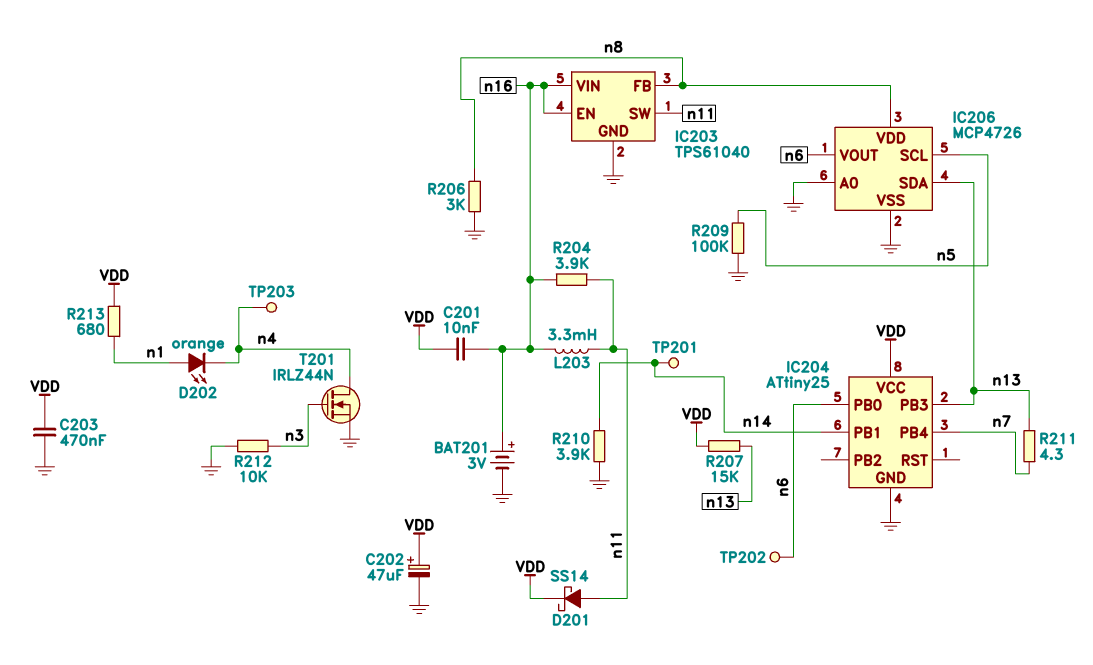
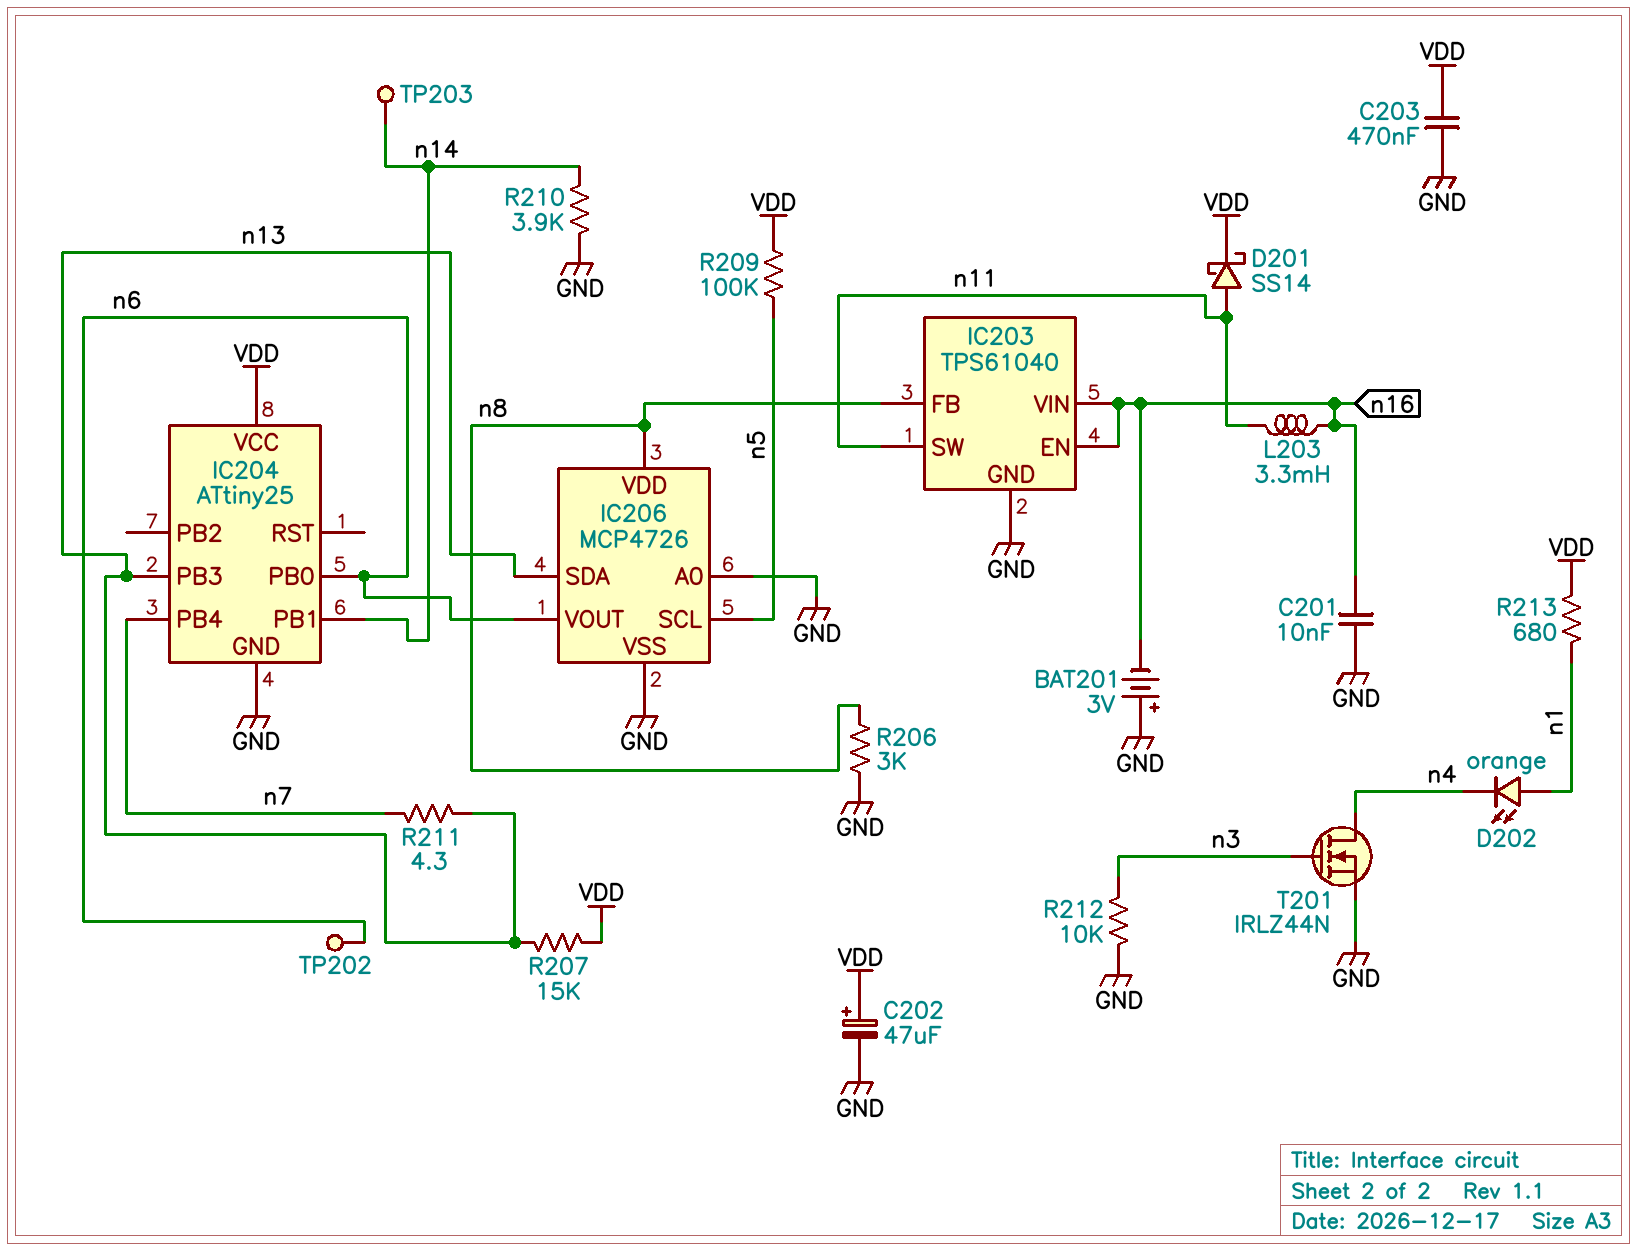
BAT201: 3V (plus n16, minus GND) -> 3V (plus GND, minus n16)
C201: 10nF (VDD, n16) -> 10nF (GND, n16)
R204: 3.9k (n11, n16) -> none
R209: 100k (GND, n5) -> 100k (VDD, n5)
TP201: test point (n14) -> none
TP203: test point (n4) -> test point (n14)

